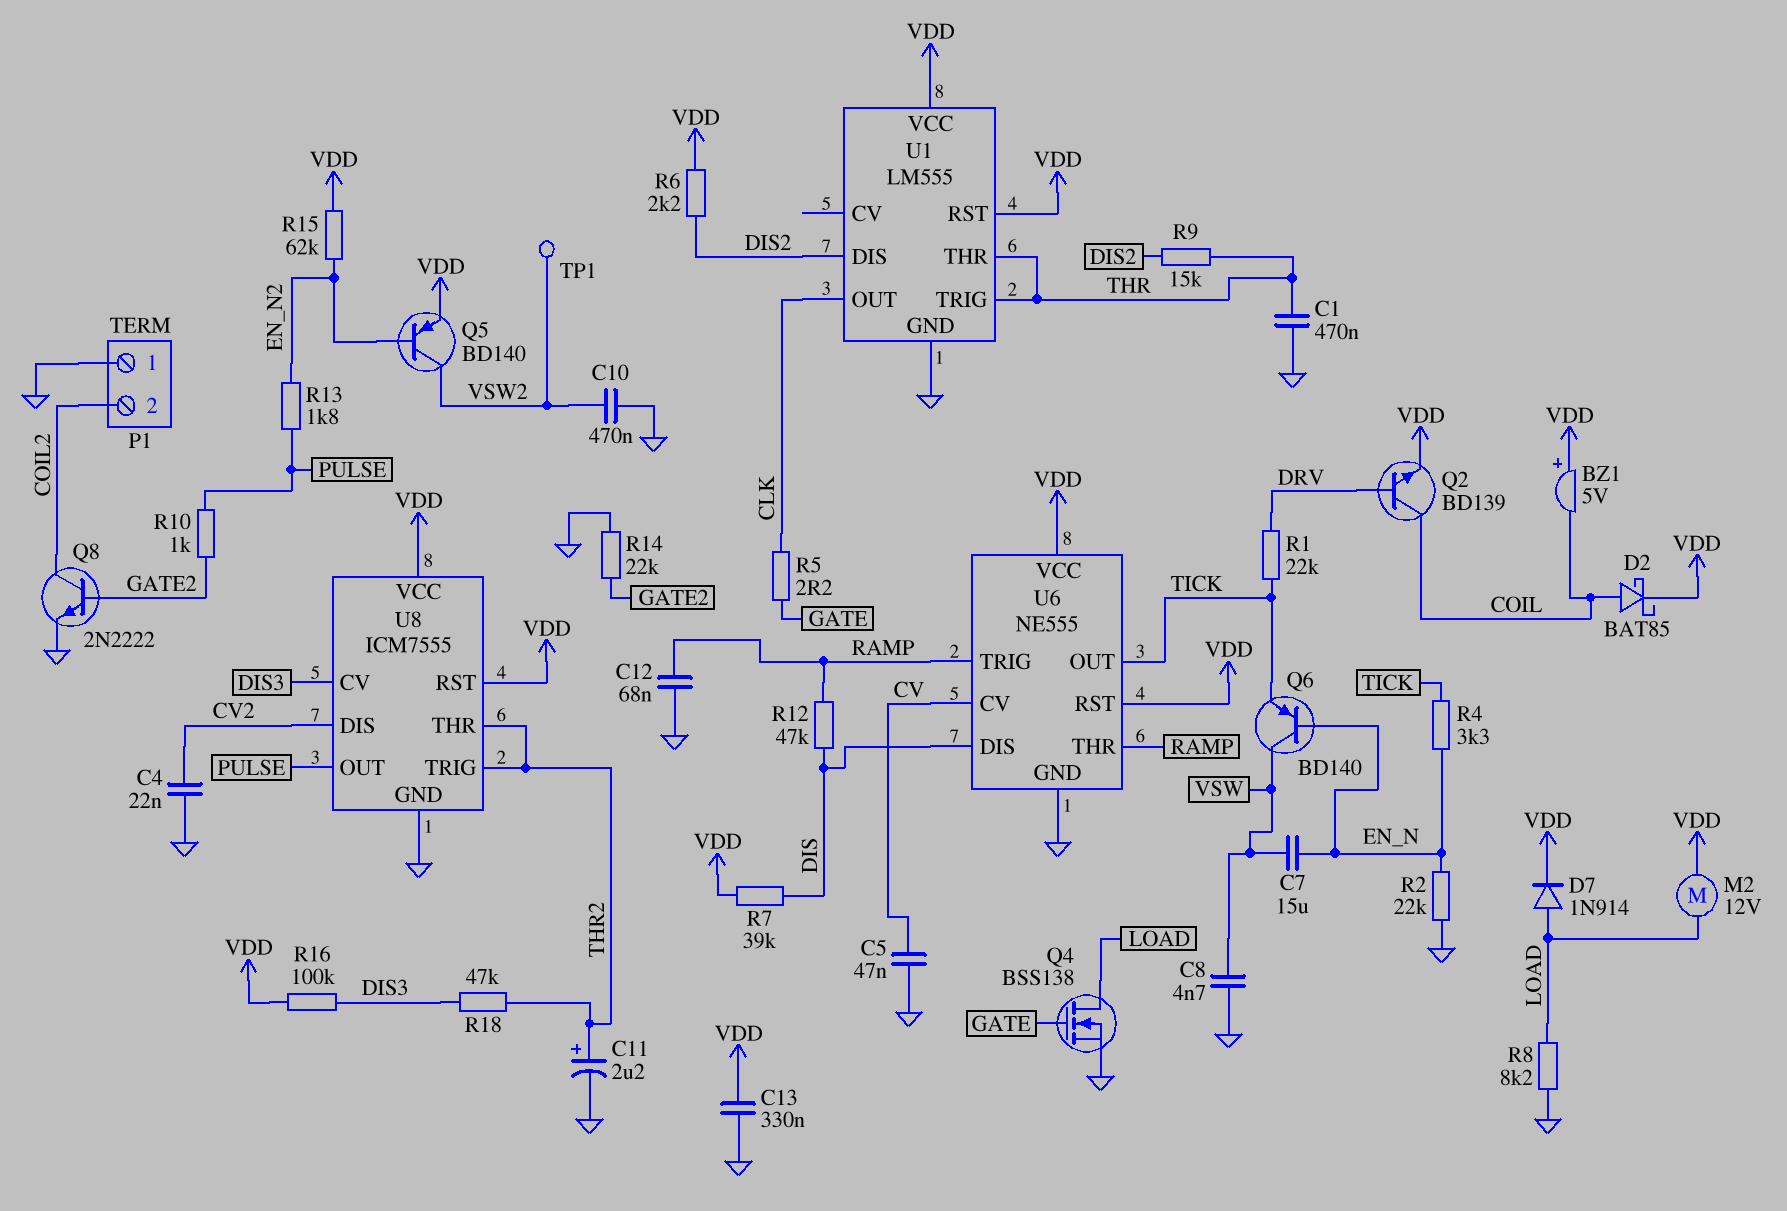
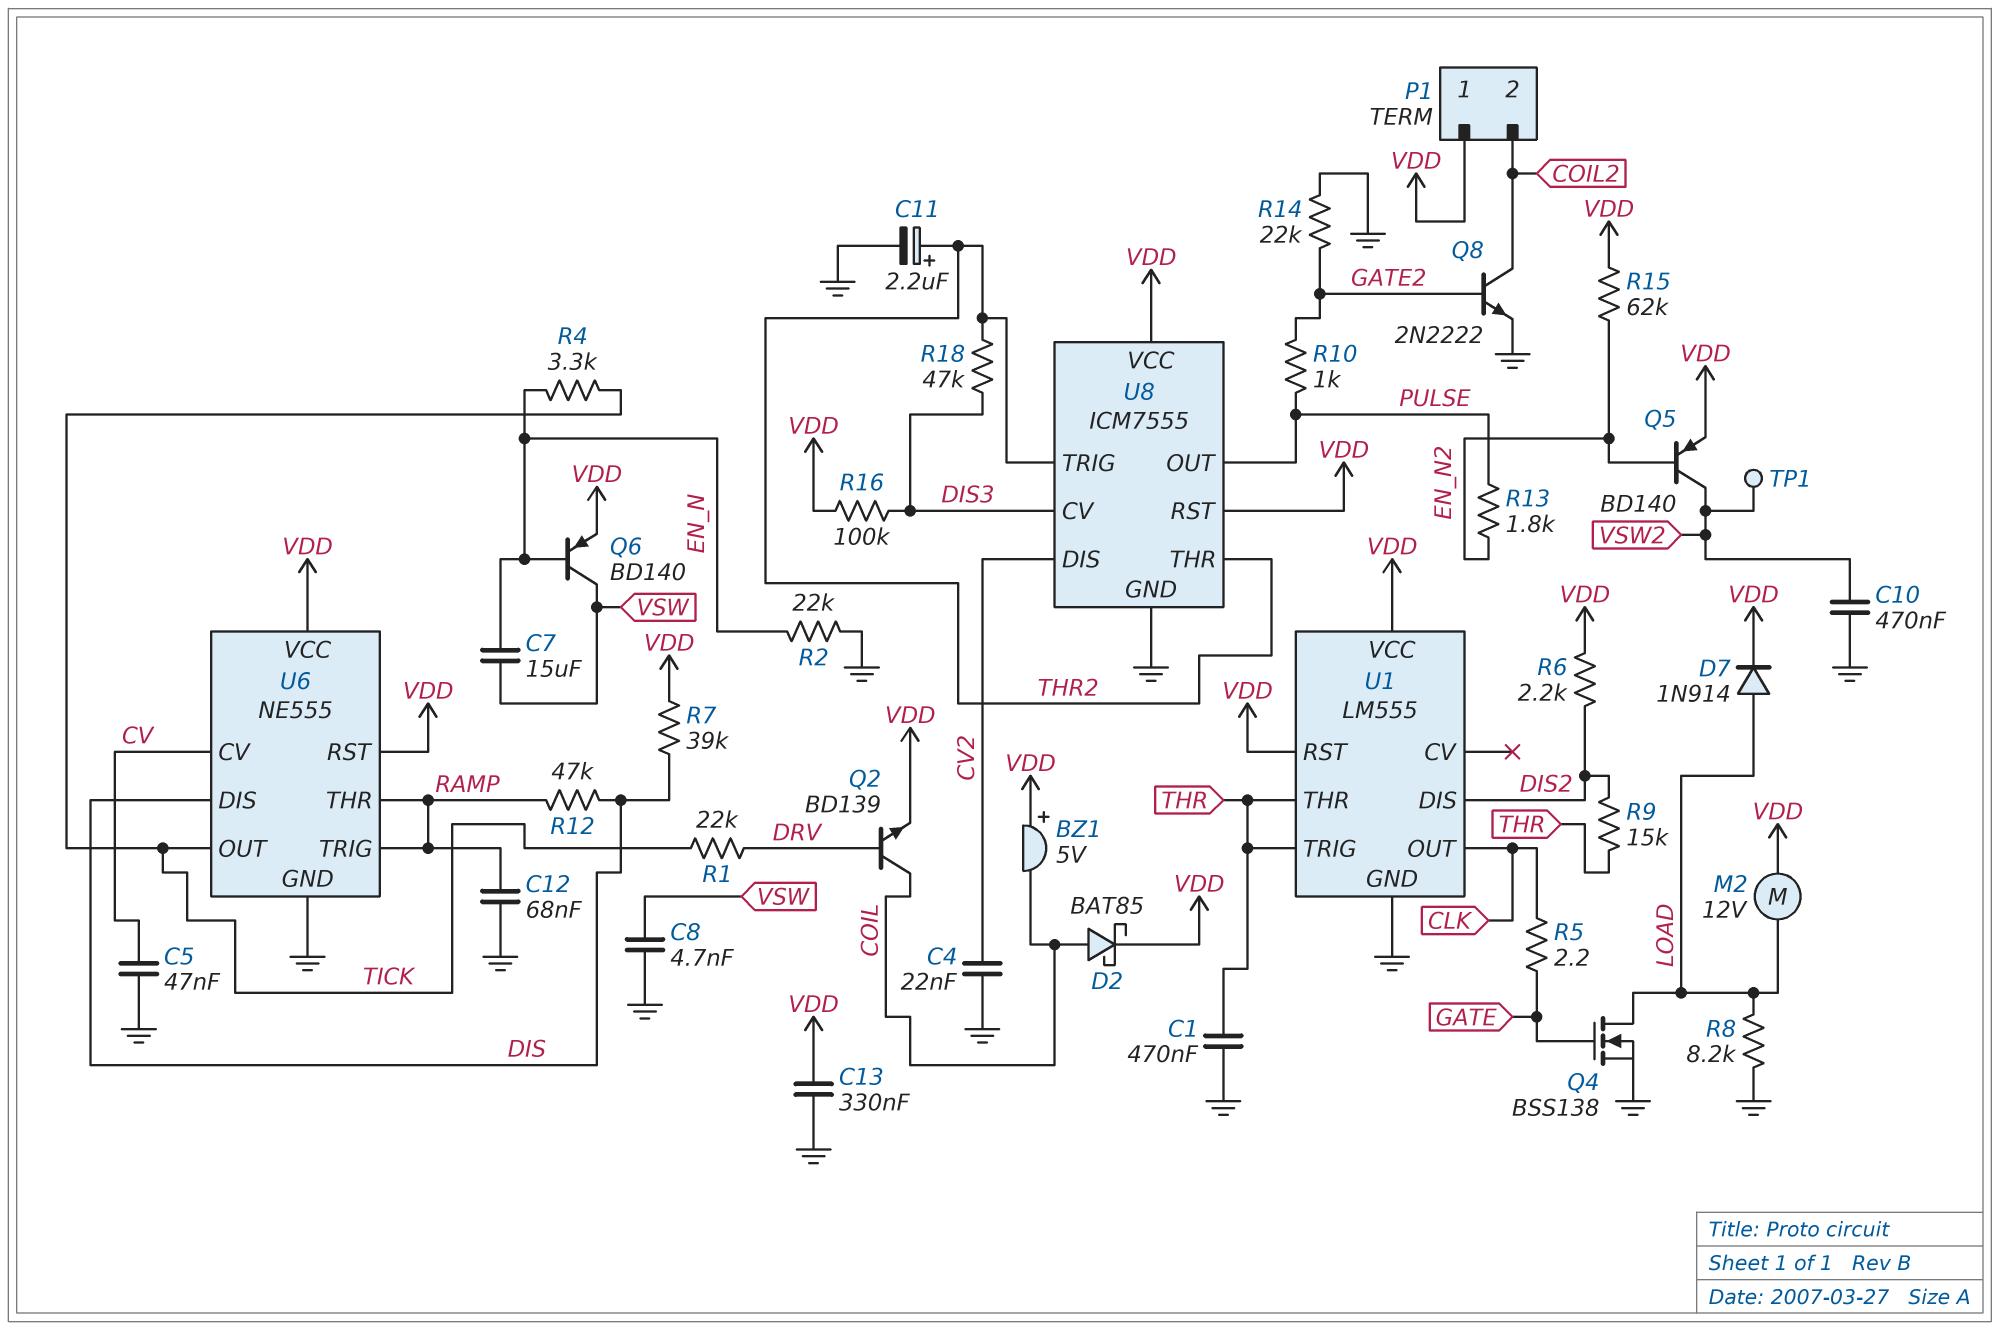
P1 pin 1: GND -> VDD
Q6: PNP BD140 (B EN_N, C VSW, E TICK) -> PNP BD140 (B EN_N, C VSW, E VDD)

